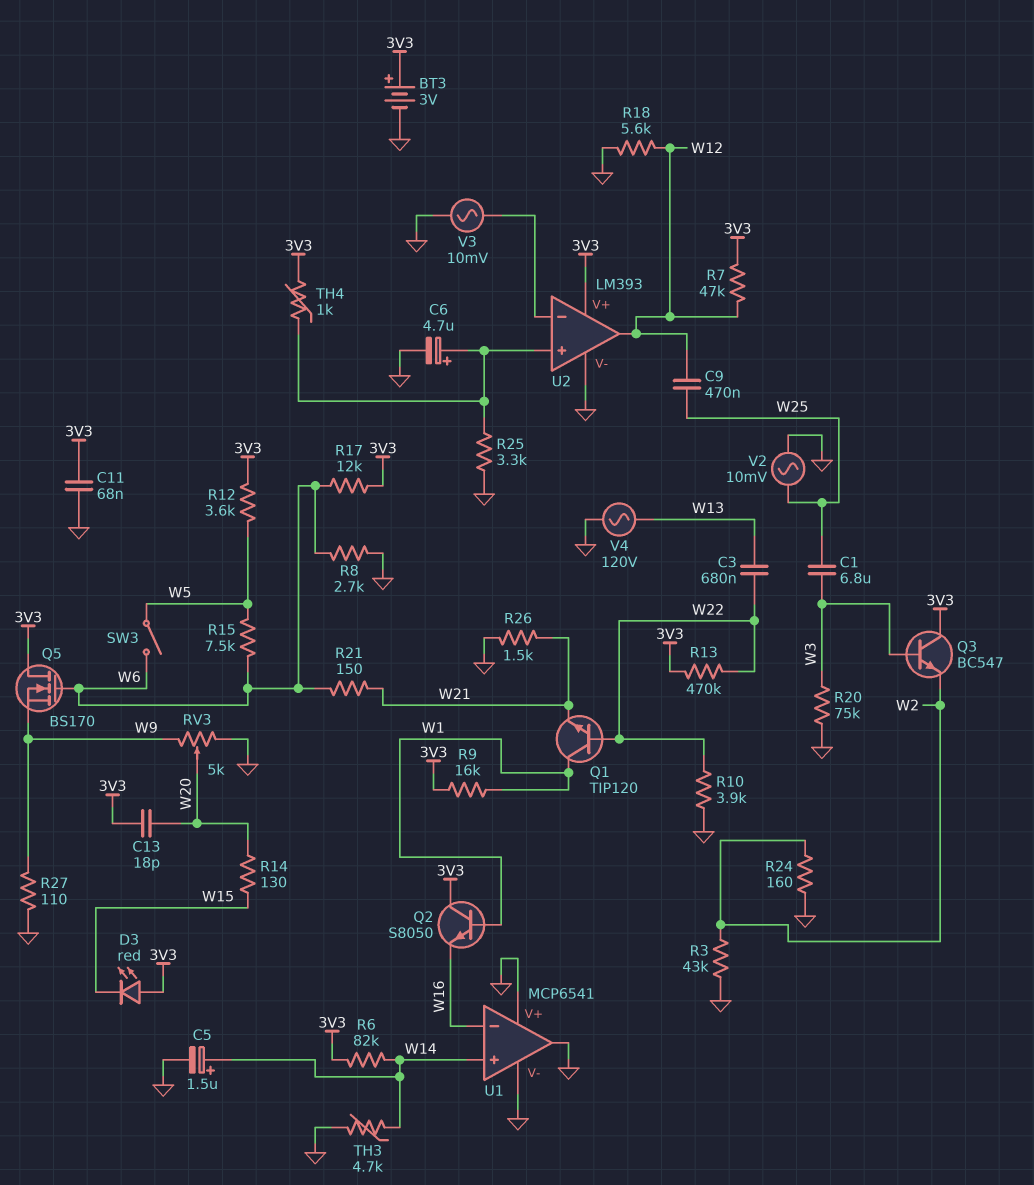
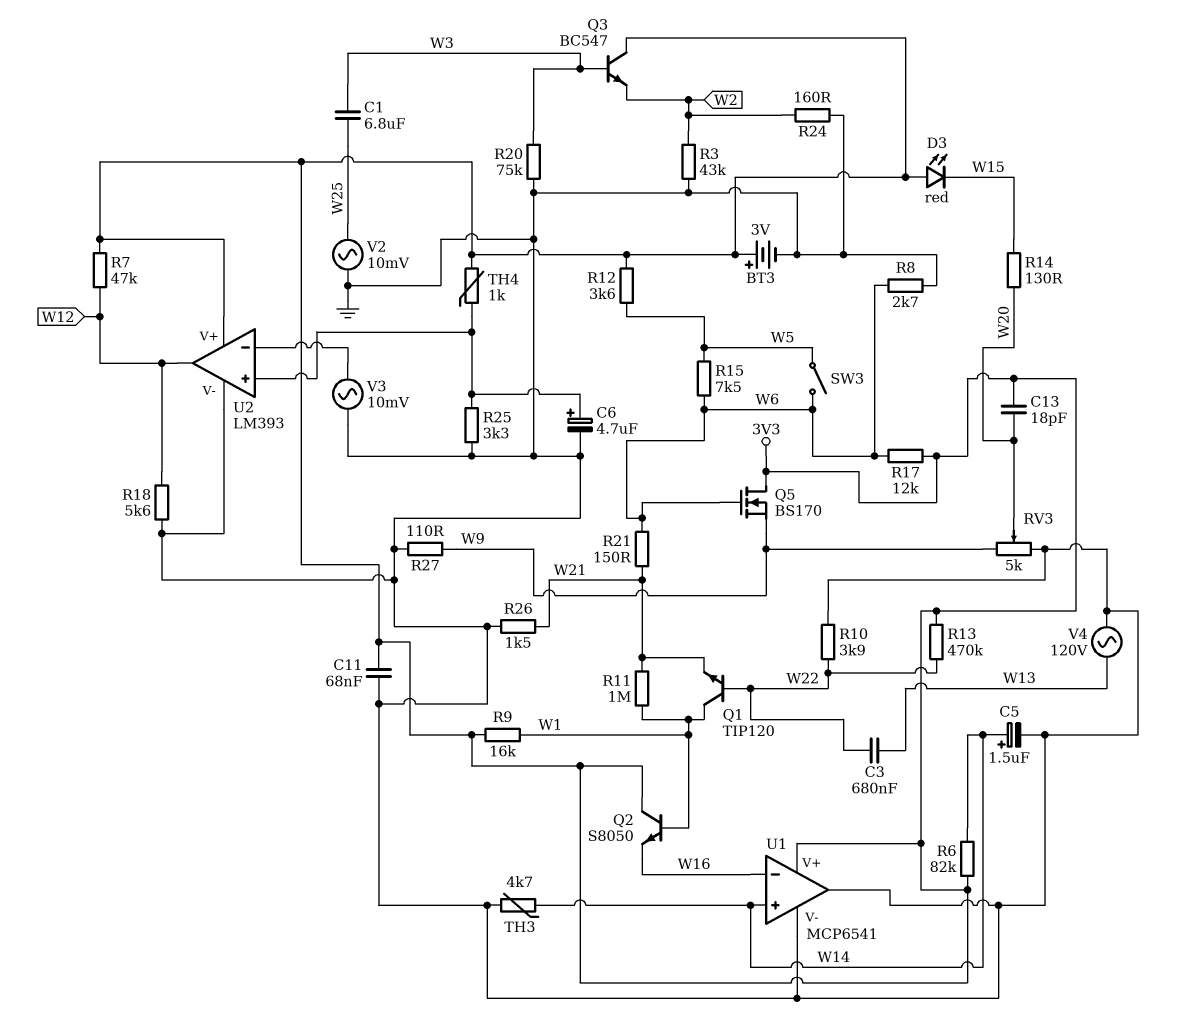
C9: 470nF (W12, W25) -> none
R11: none -> 1M (W1, W21)
U1 pin V+: GND -> 3V3

